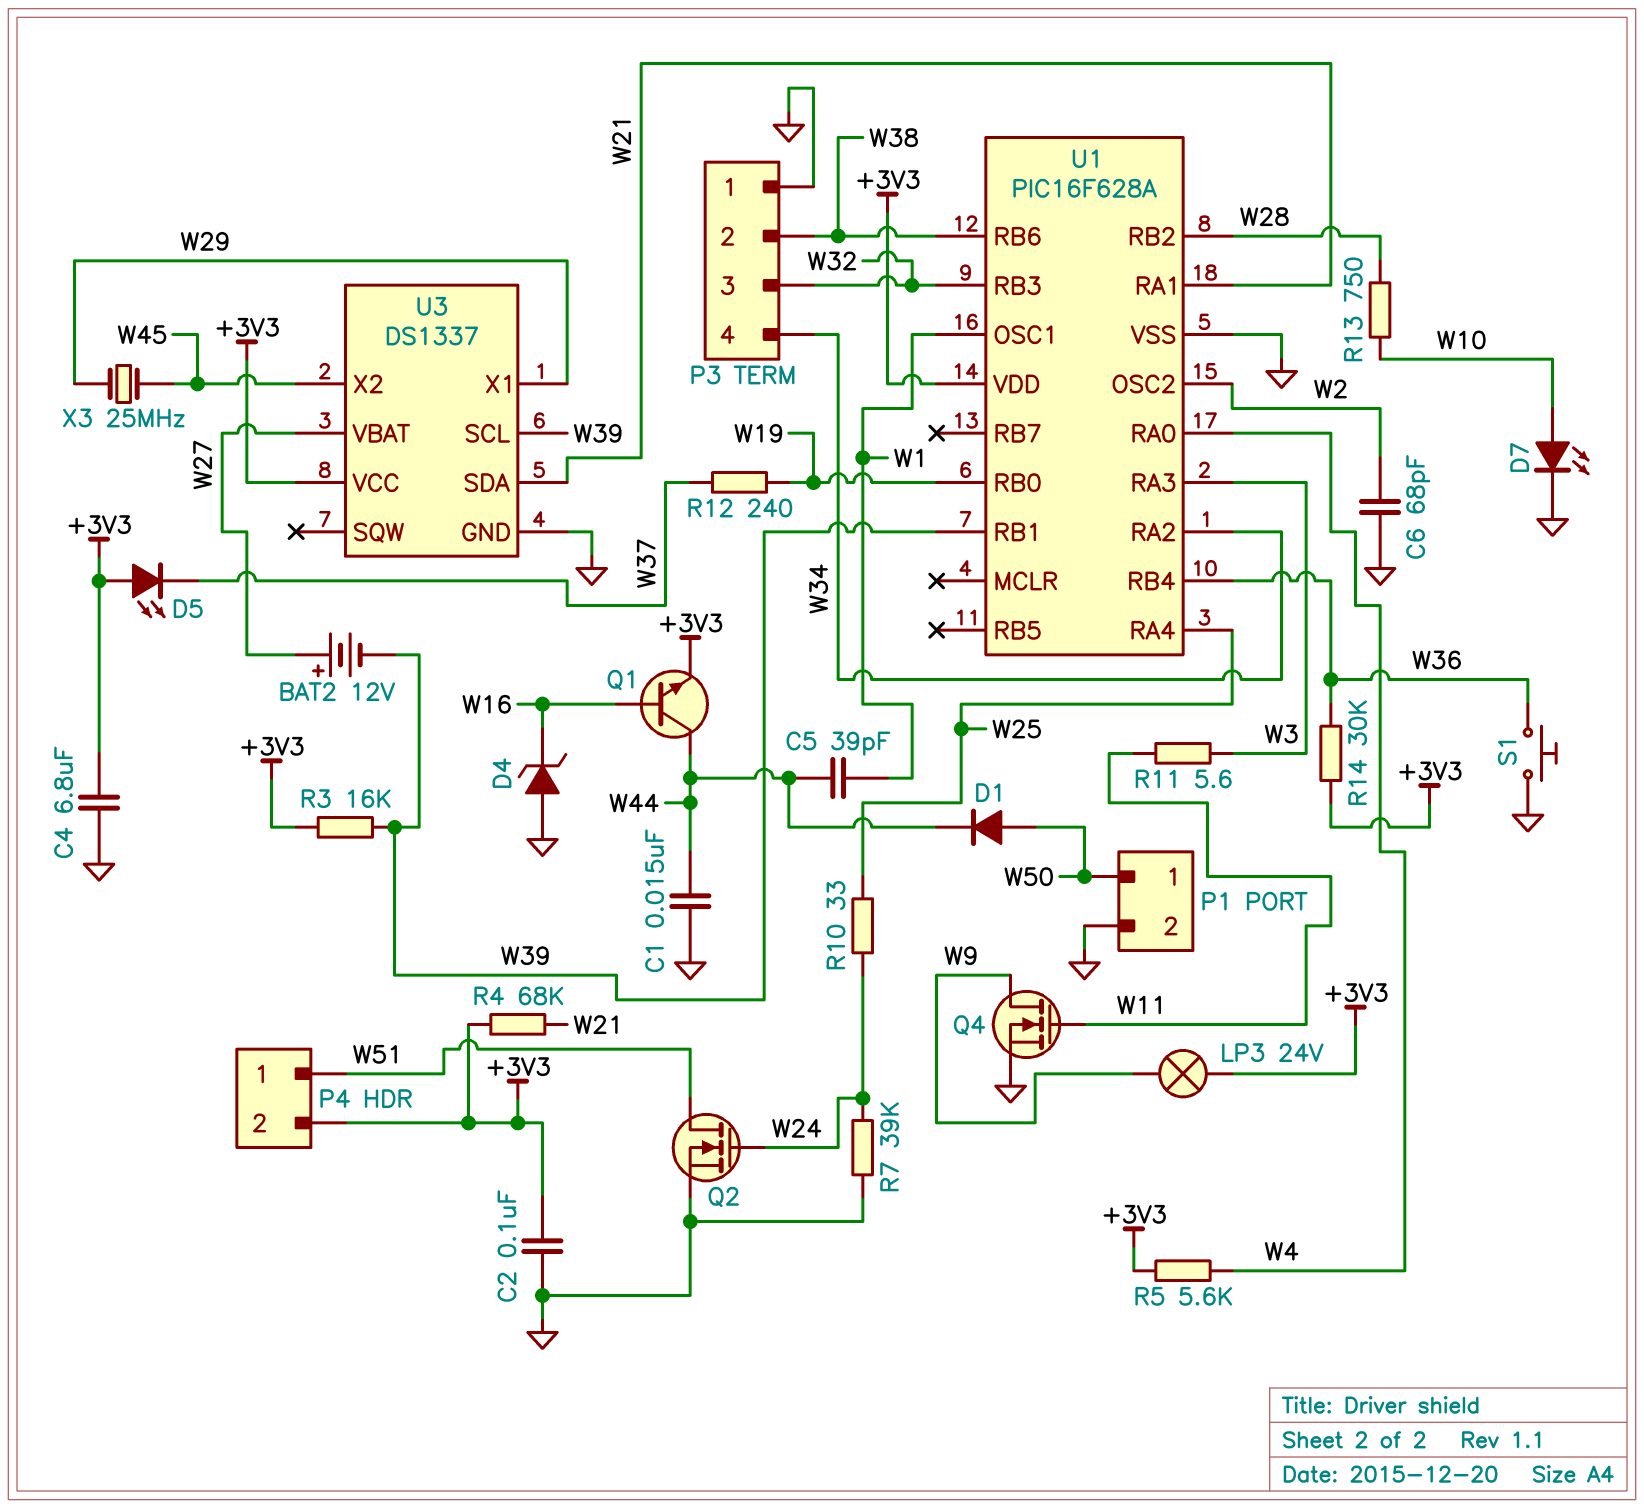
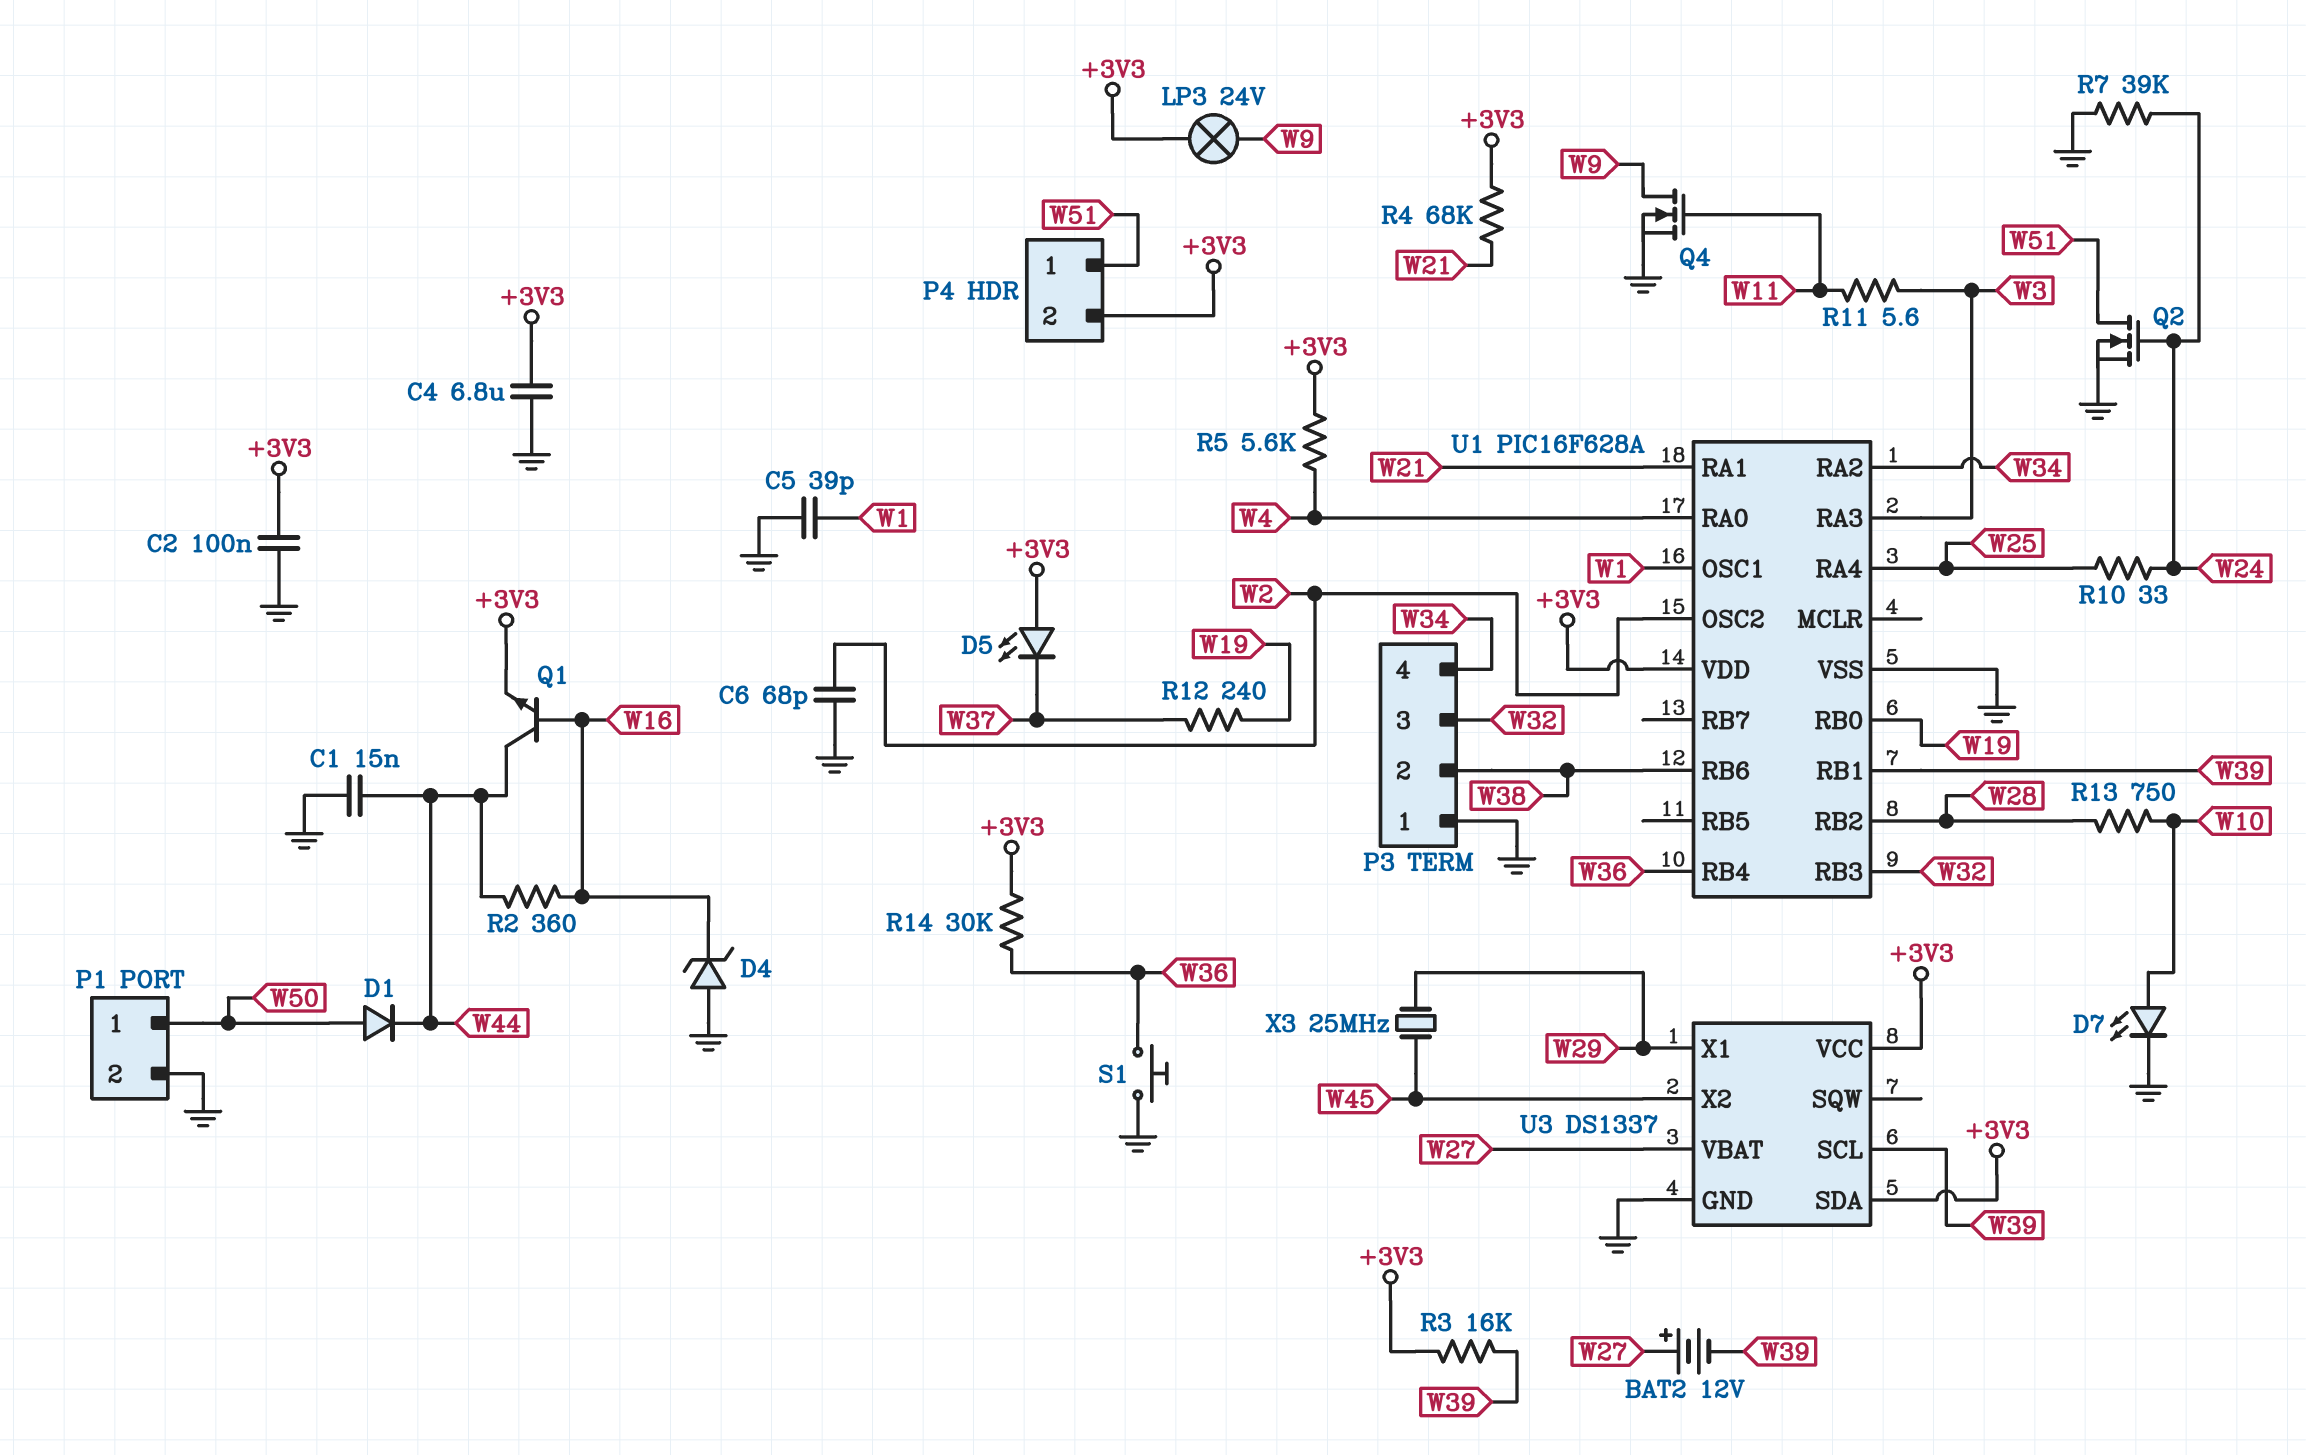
C5: 39pF (W1, W44) -> 39pF (GND, W1)
R2: none -> 360 (W16, W44)
U3 pin SDA: W21 -> +3V3

